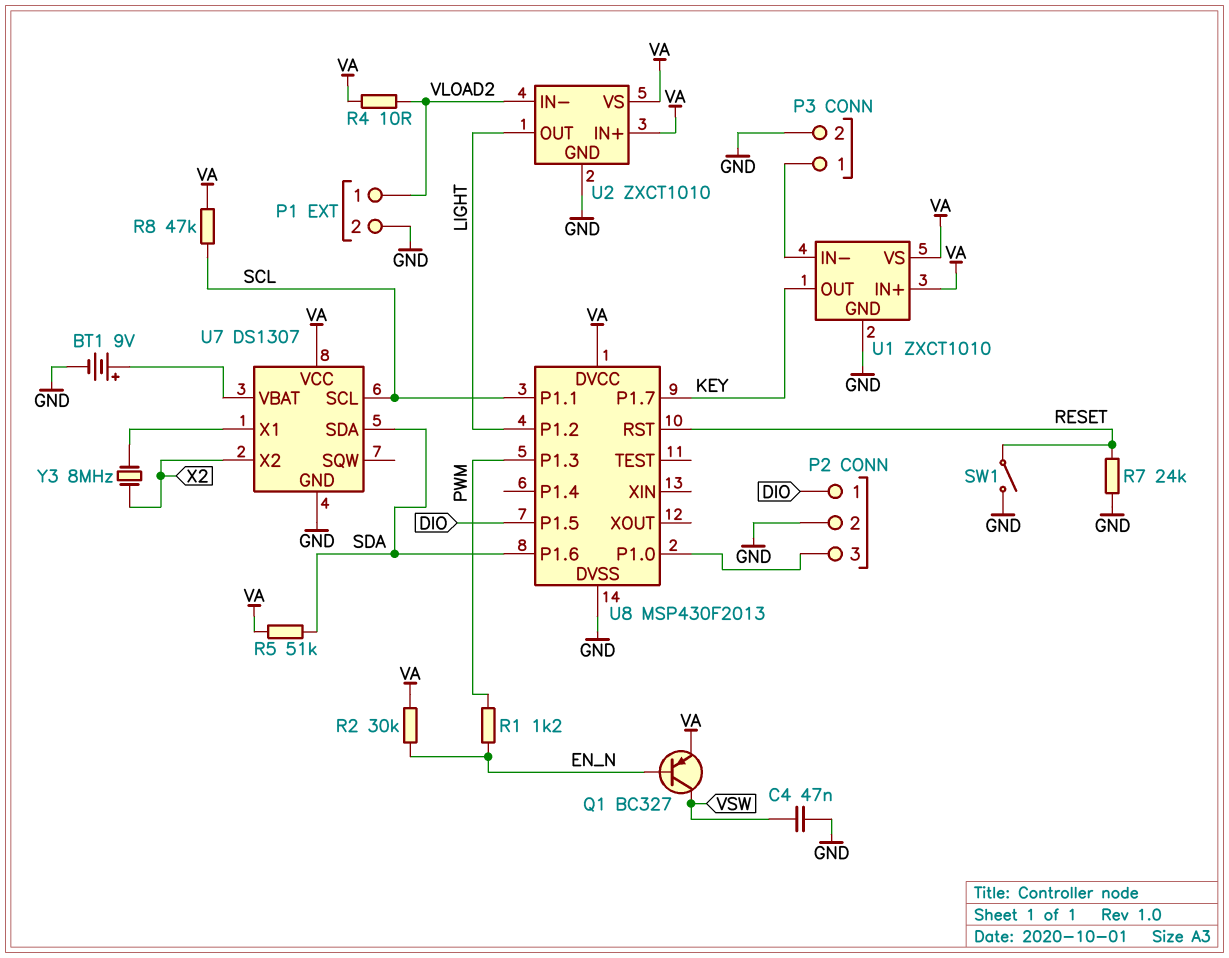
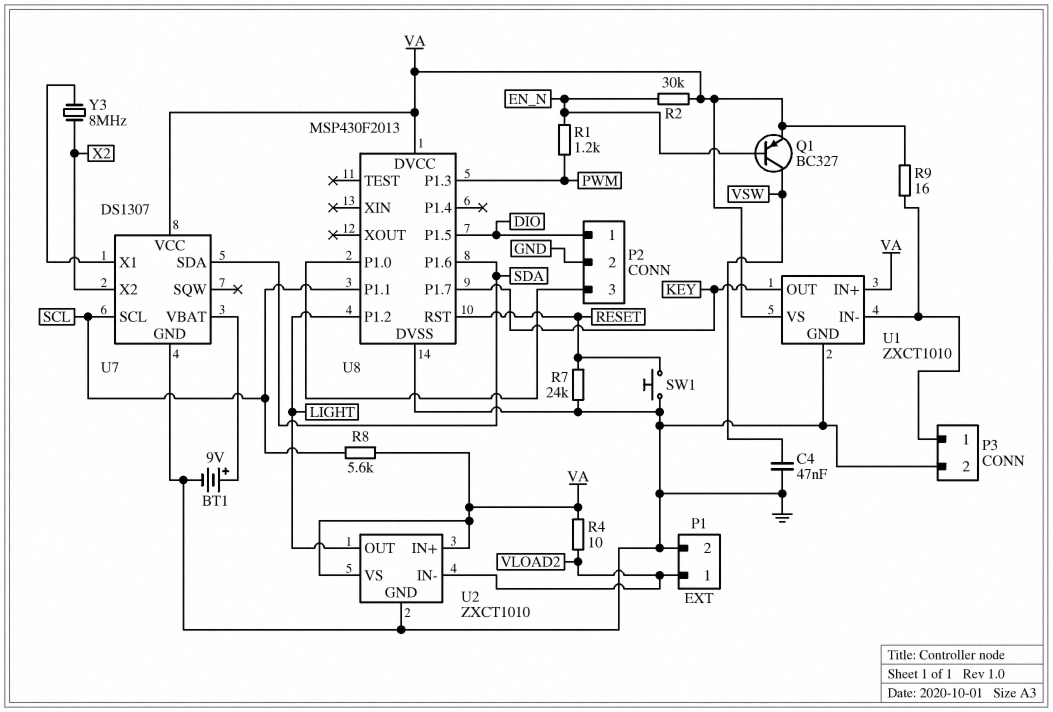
R5: 51k (SDA, VA) -> none
R8: 47k (SCL, VA) -> 5.6k (SCL, VA)
R9: none -> 16 (P3/1, VA)
SW1: switch (GND, RESET) -> button (GND, RESET)

